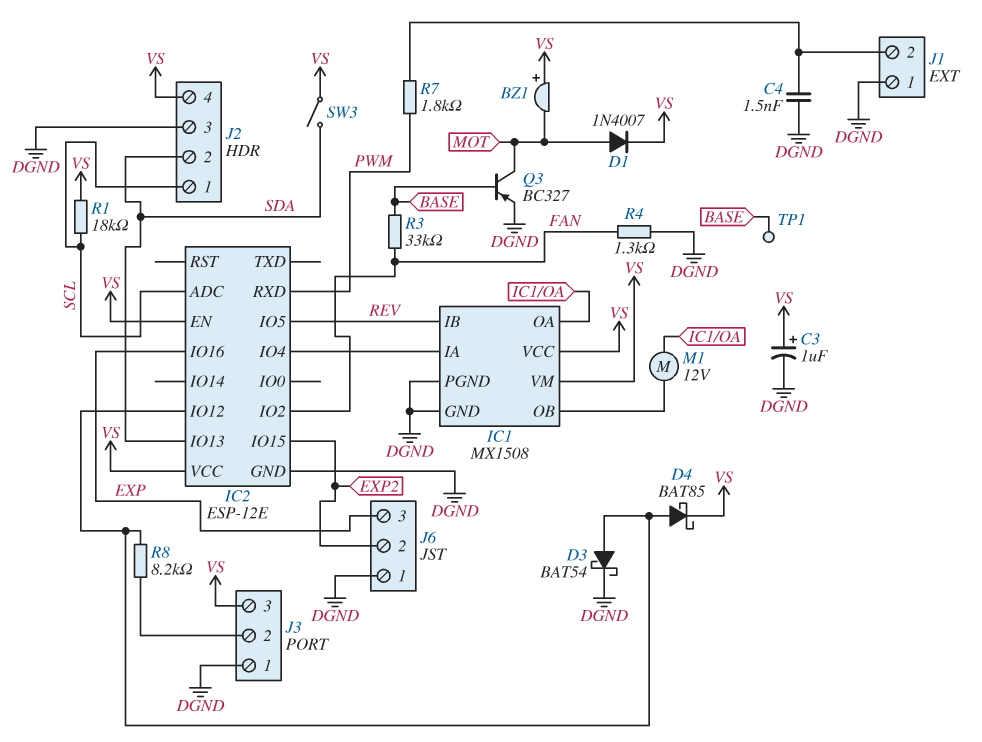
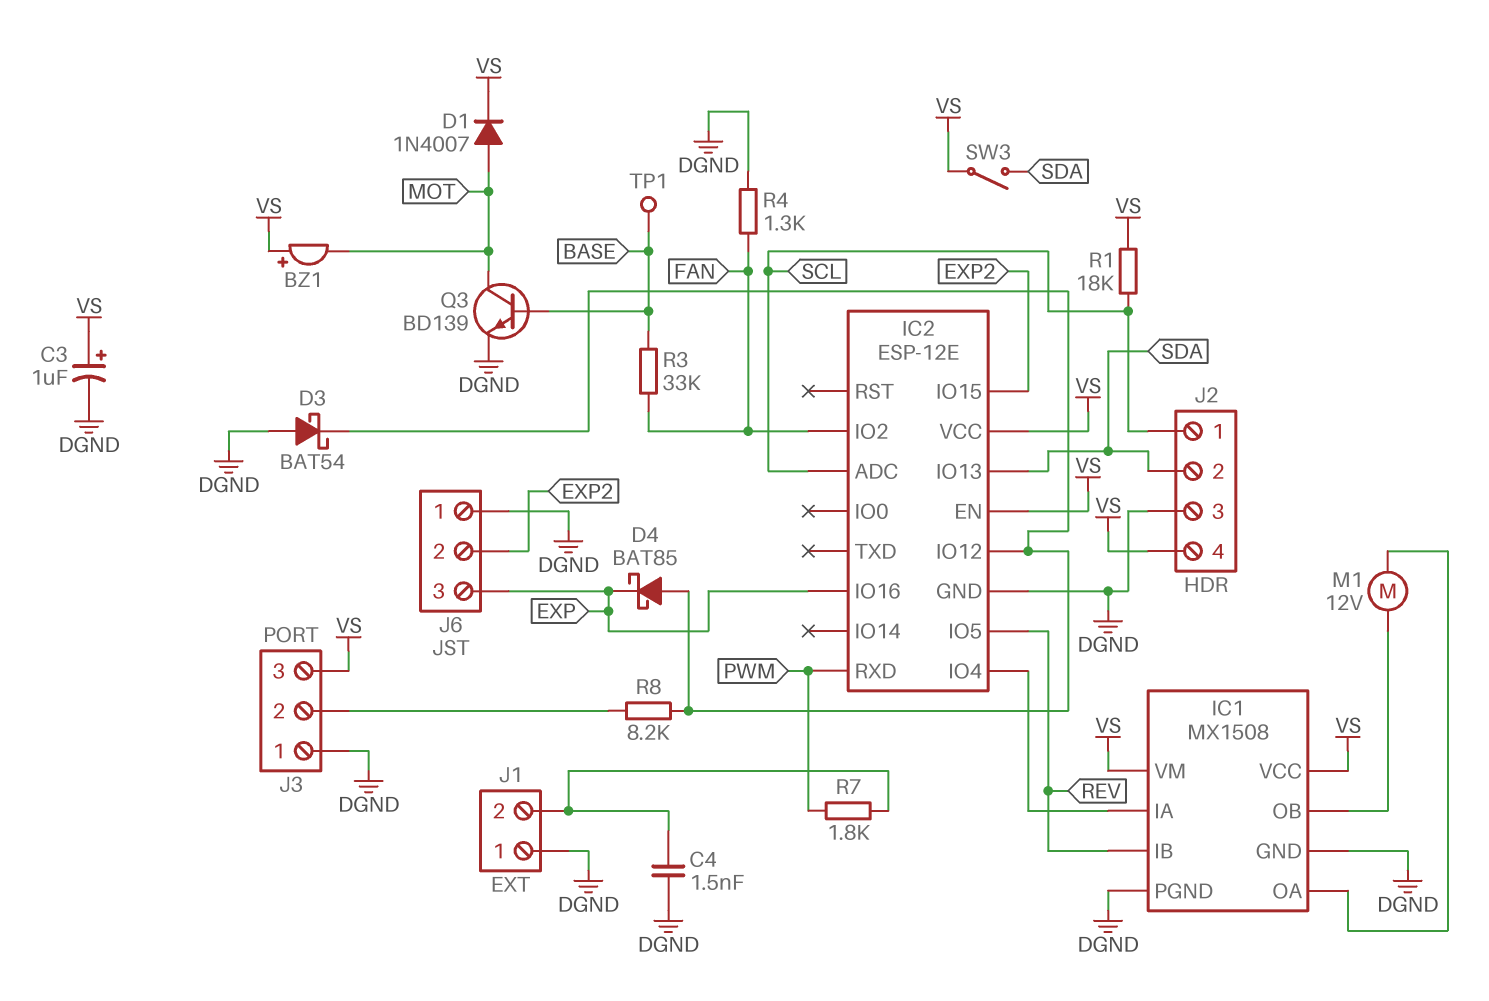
D3: schottky BAT54 (A IC2/IO12, K DGND) -> schottky BAT54 (A DGND, K IC2/IO12)
D4: schottky BAT85 (A IC2/IO12, K VS) -> schottky BAT85 (A IC2/IO12, K EXP)
Q3: PNP BC327 (B BASE, C MOT, E DGND) -> NPN BD139 (B BASE, C MOT, E DGND)

